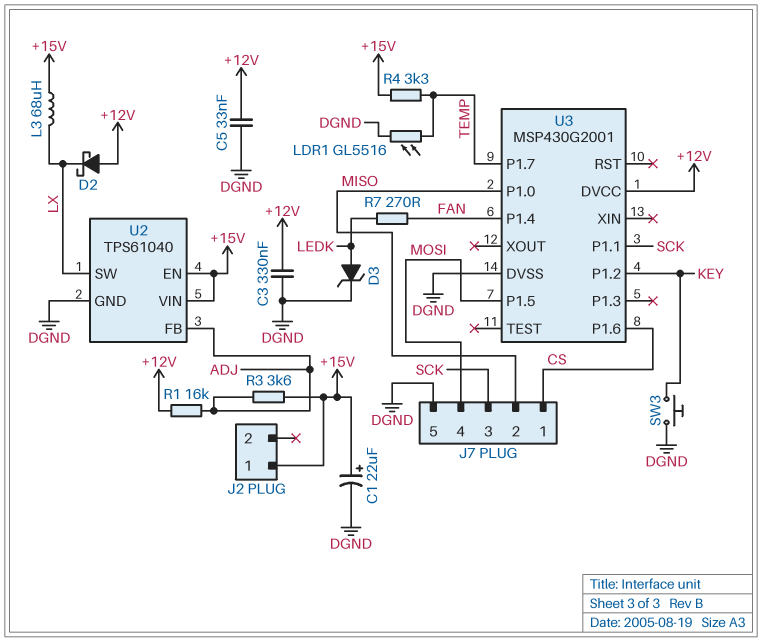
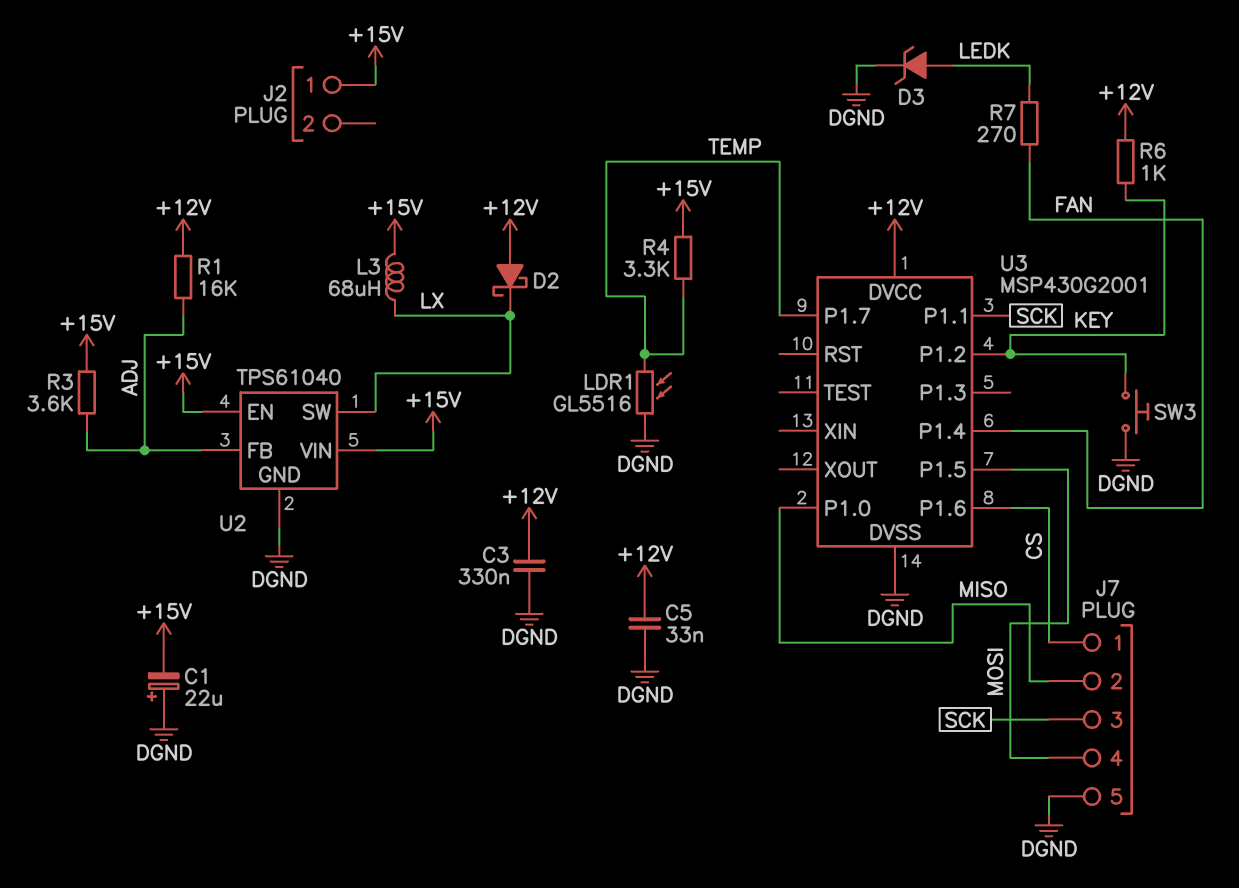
C1: 22uF (plus +15V, minus DGND) -> 22uF (plus DGND, minus +15V)
R6: none -> 1k (+12V, KEY)

